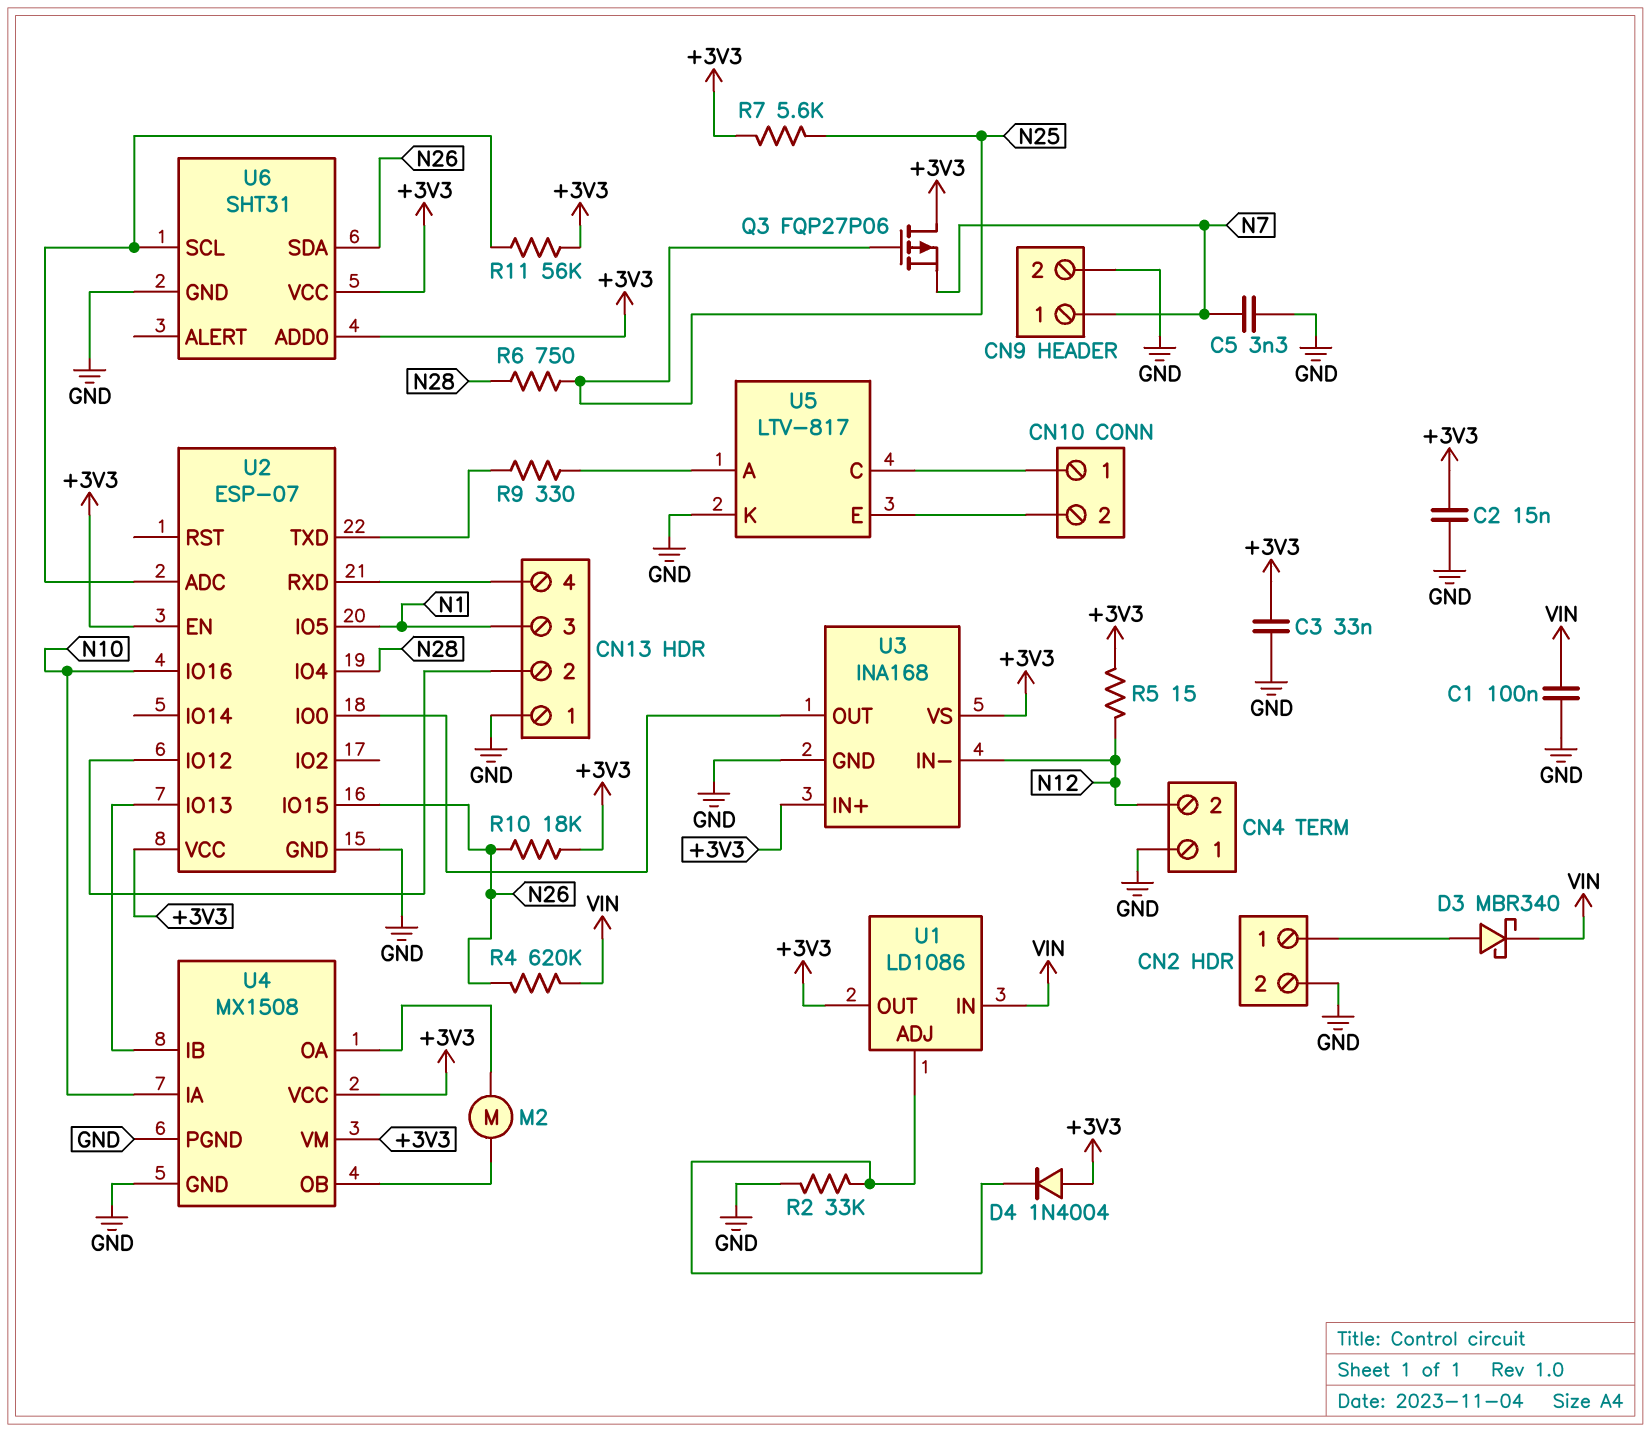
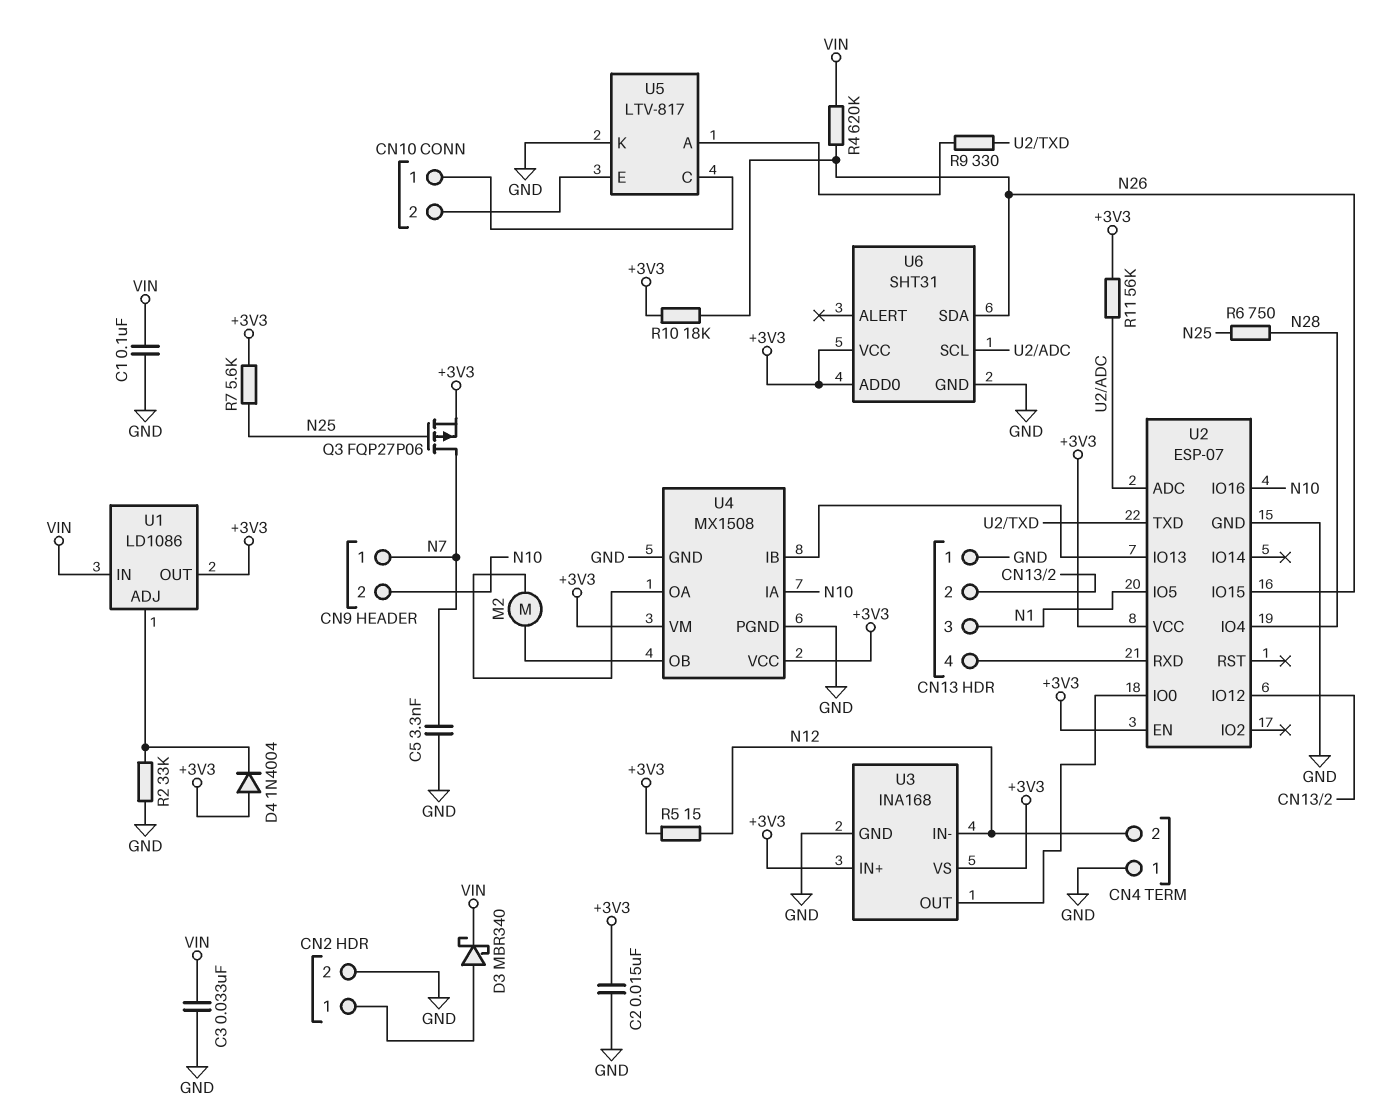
C3: 33nF (+3V3, GND) -> 33nF (GND, VIN)
CN9 pin 2: GND -> N10
Q3: PMOS FQP27P06 (G N25, D +3V3, S N7) -> PMOS FQP27P06 (G N25, D N7, S +3V3)

